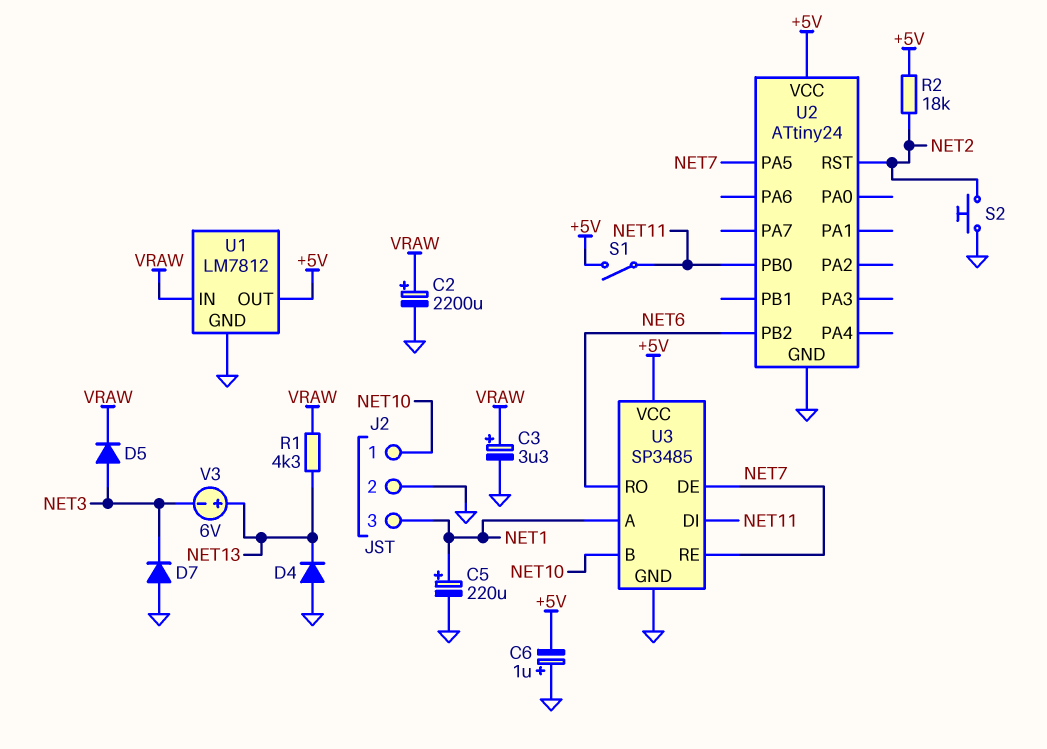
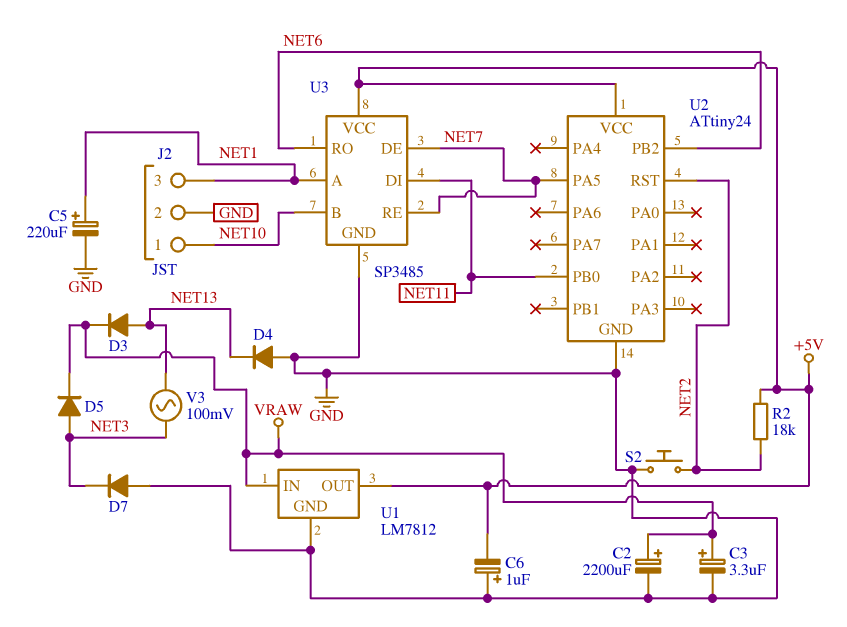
D3: none -> diode (A NET13, K VRAW)
R1: 4.3k (NET13, VRAW) -> none
S1: switch (+5V, NET11) -> none
V3: 6V (plus NET13, minus NET3) -> AC 100mV (NET3, NET13)

